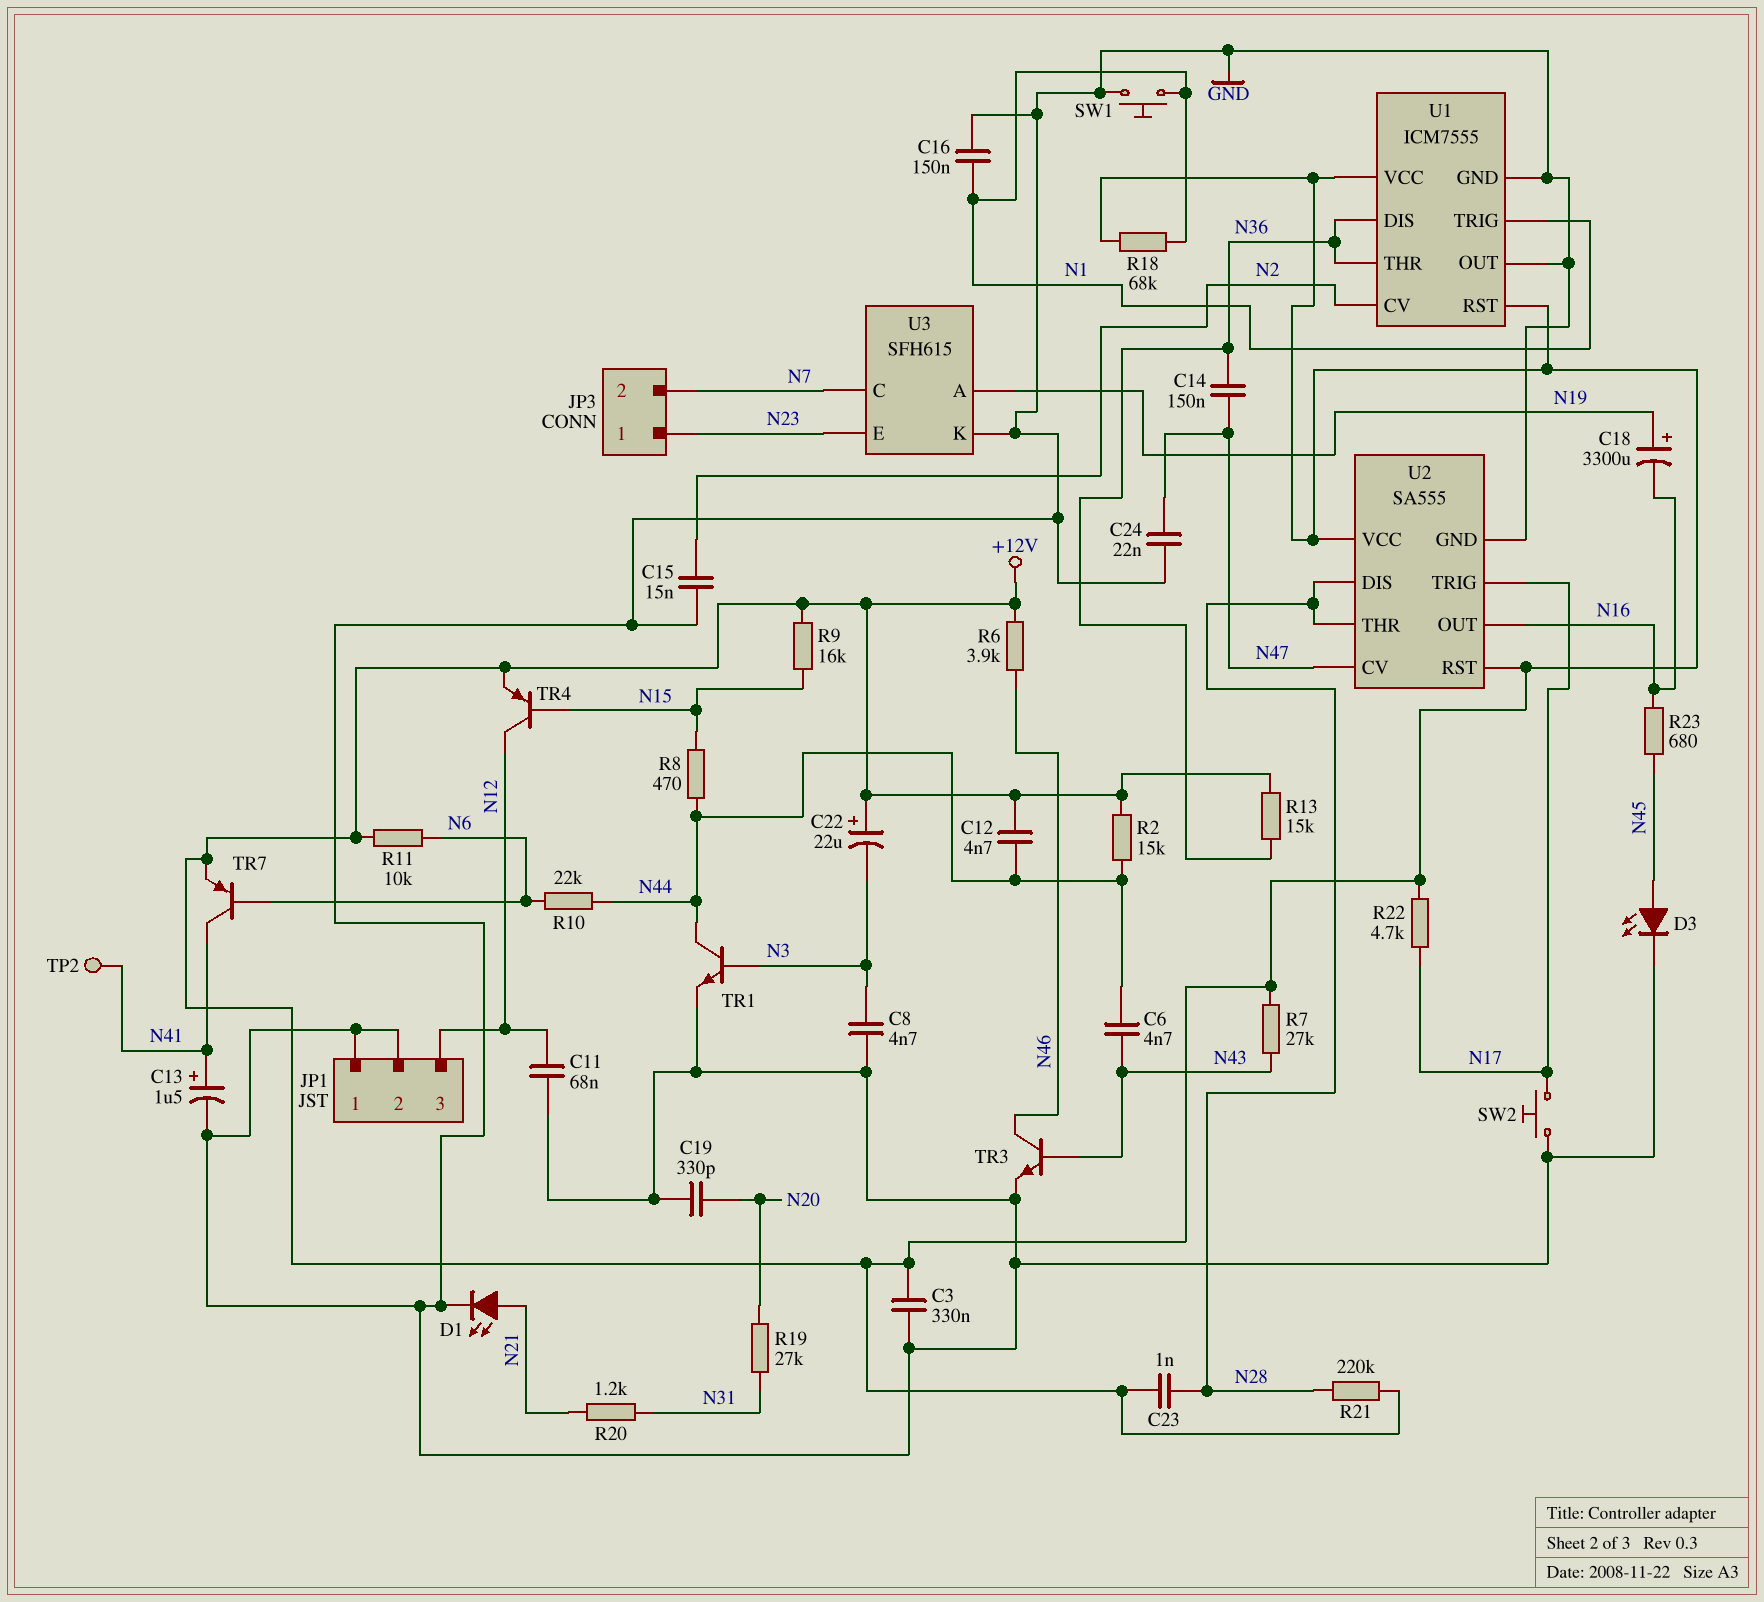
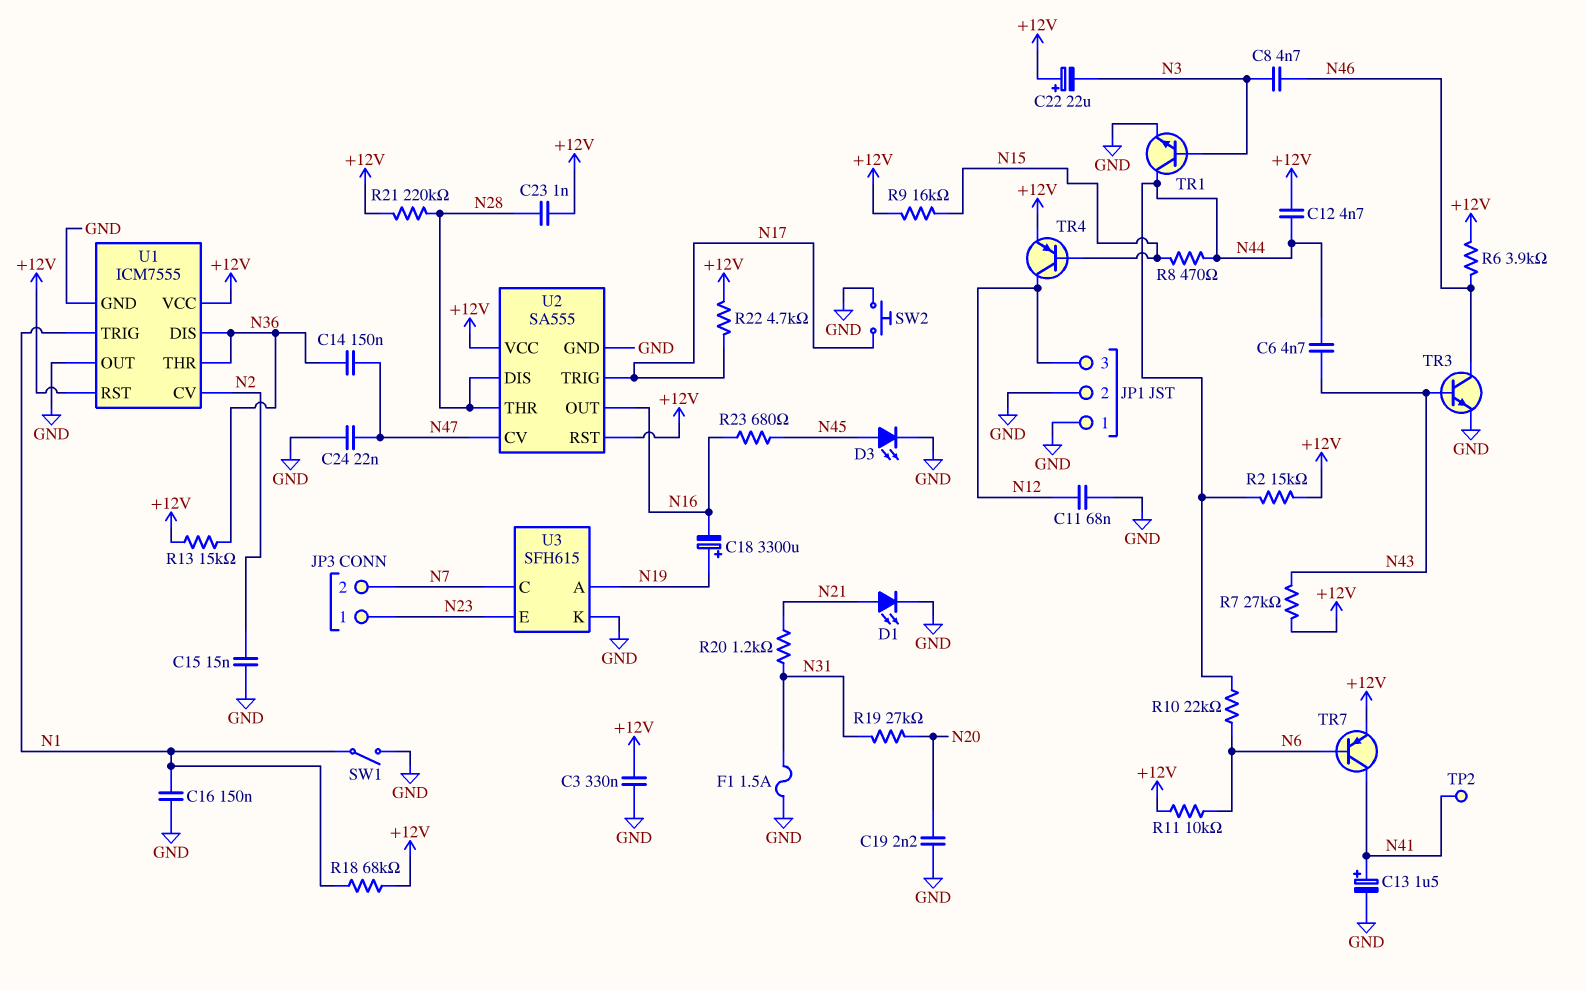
C8: 4.7nF (GND, N3) -> 4.7nF (N3, N46)
C19: 330pF (GND, N20) -> 2.2nF (GND, N20)
F1: none -> 1.5A (GND, N31)
SW1: button (GND, N1) -> switch (GND, N1)

